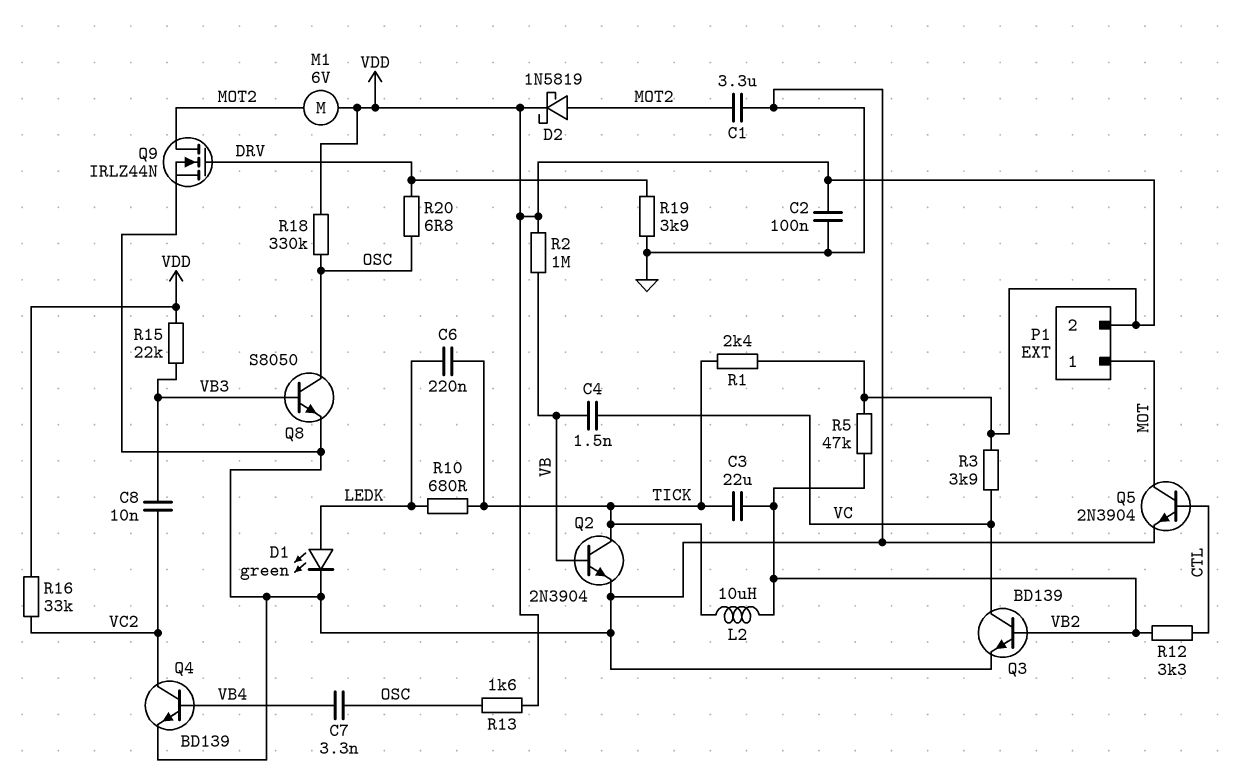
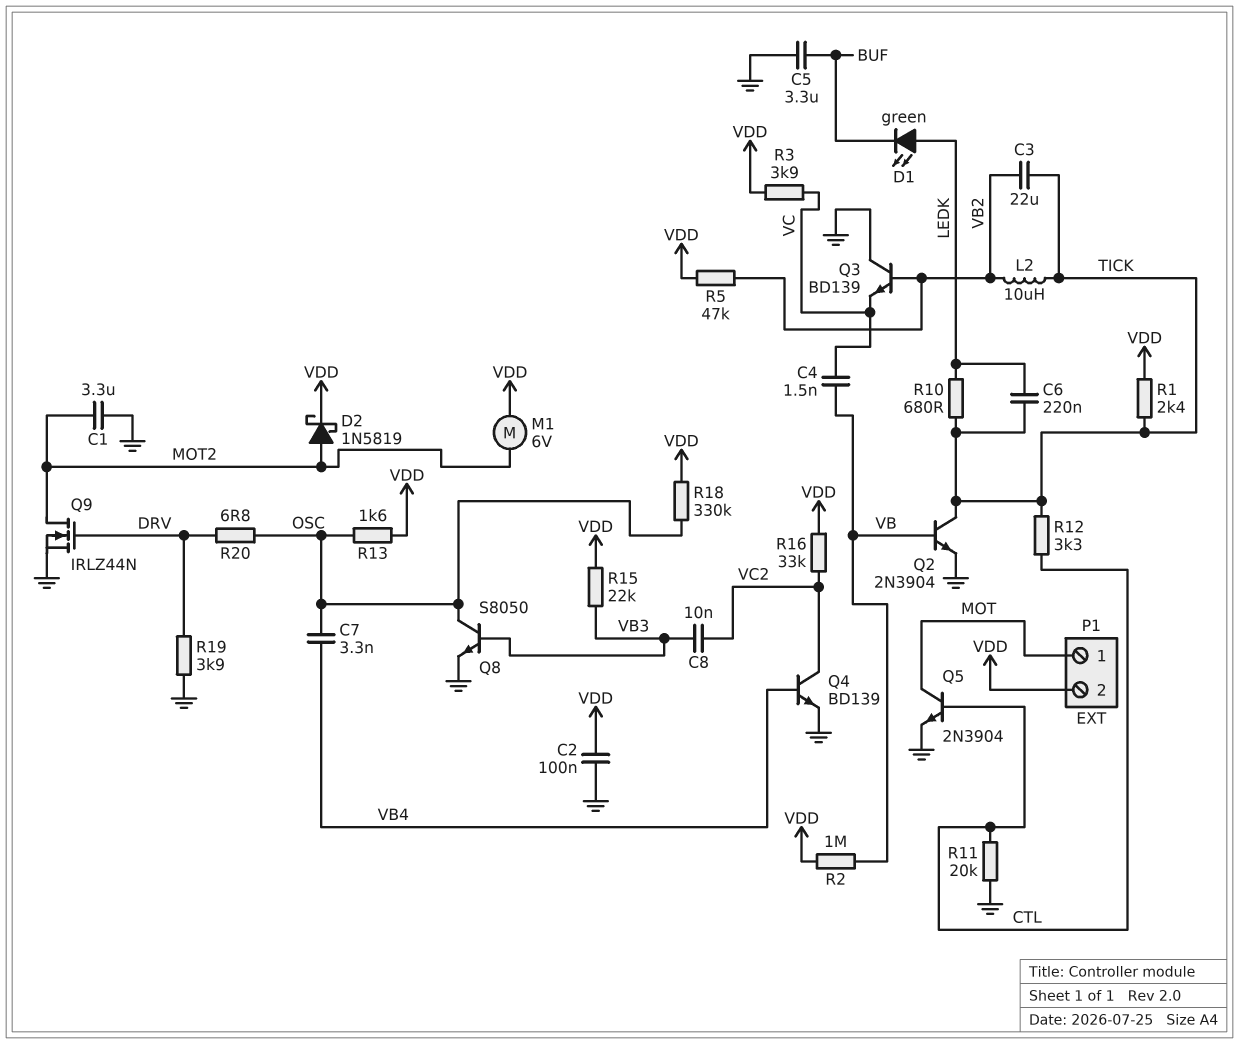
C5: none -> 3.3uF (BUF, GND)
D1: LED green (A LEDK, K GND) -> LED green (A LEDK, K BUF)
Q3: NPN BD139 (B VB2, C VC, E GND) -> NPN BD139 (B VB2, C GND, E VC)
R11: none -> 20k (CTL, GND)
R12: 3.3k (CTL, VB2) -> 3.3k (CTL, TICK)

